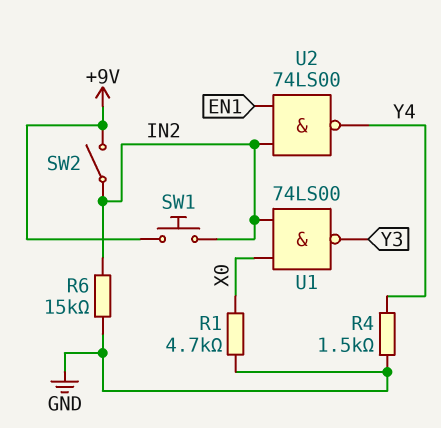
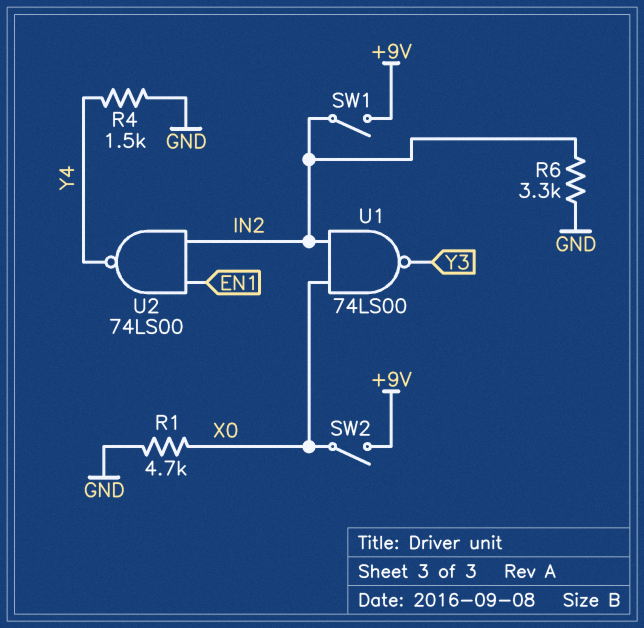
R6: 15k (GND, IN2) -> 3.3k (GND, IN2)
SW1: button (+9V, IN2) -> switch (+9V, IN2)
SW2: switch (+9V, IN2) -> switch (+9V, X0)

